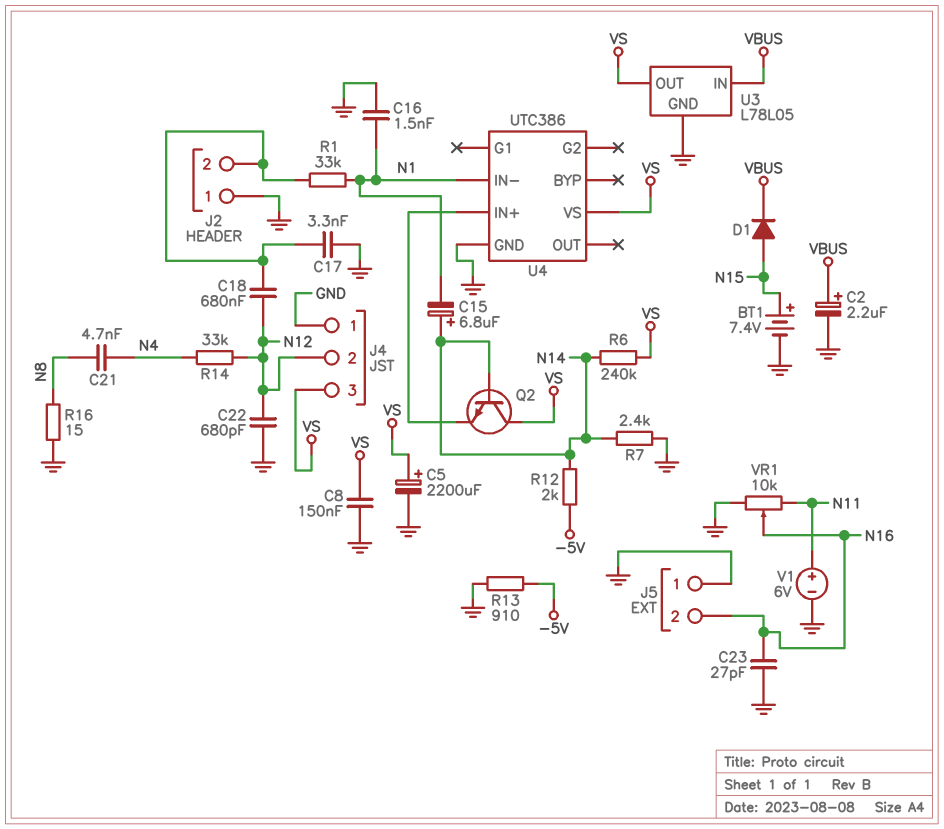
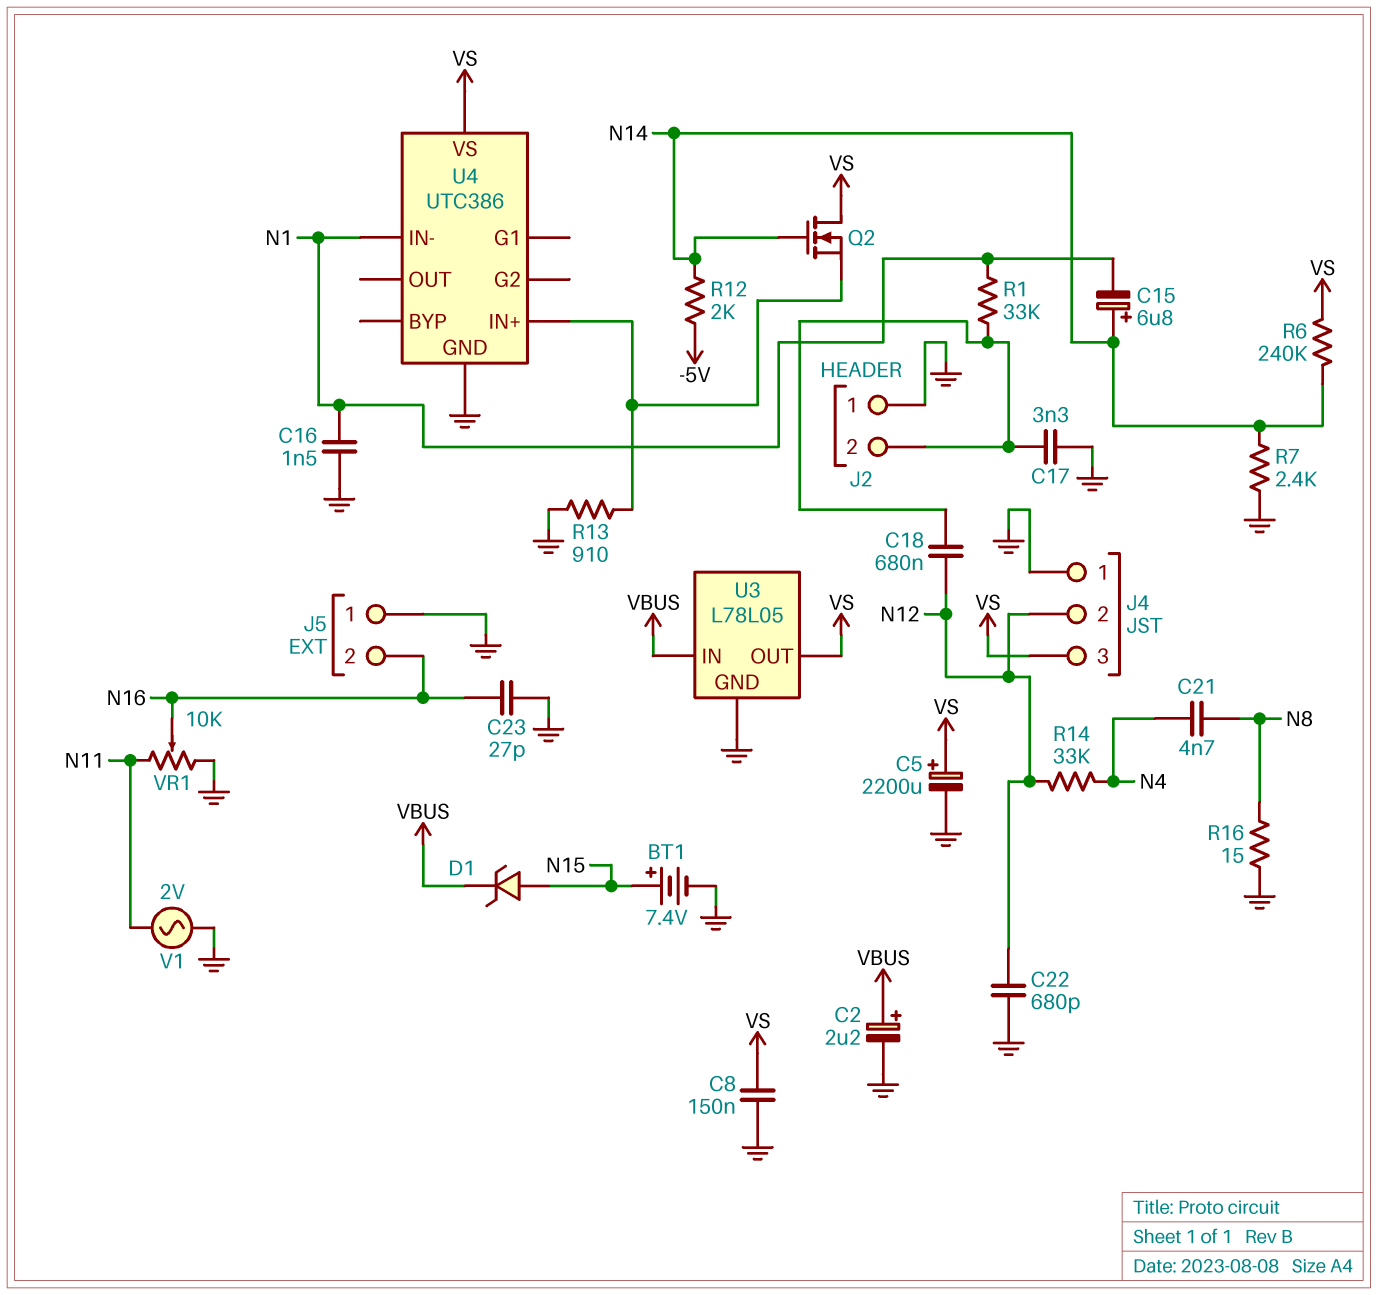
D1: diode (A N15, K VBUS) -> zener (A N15, K VBUS)
Q2: NPN (B N14, C VS, E U4/IN+) -> NMOS (G N14, D VS, S U4/IN+)
R13: 910 (-5V, GND) -> 910 (GND, U4/IN+)
V1: 6V (plus N11, minus GND) -> AC 2V (GND, N11)

